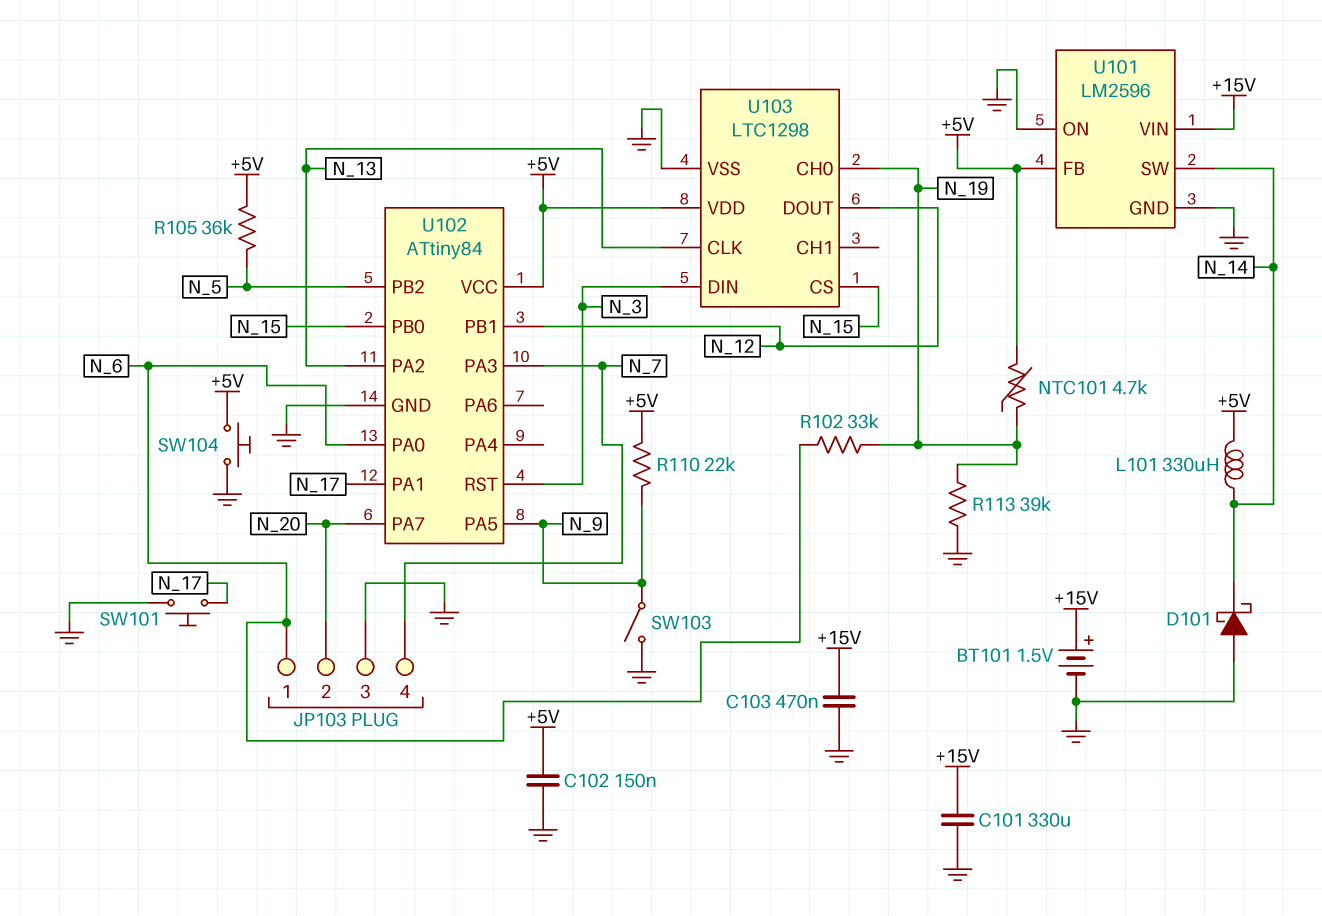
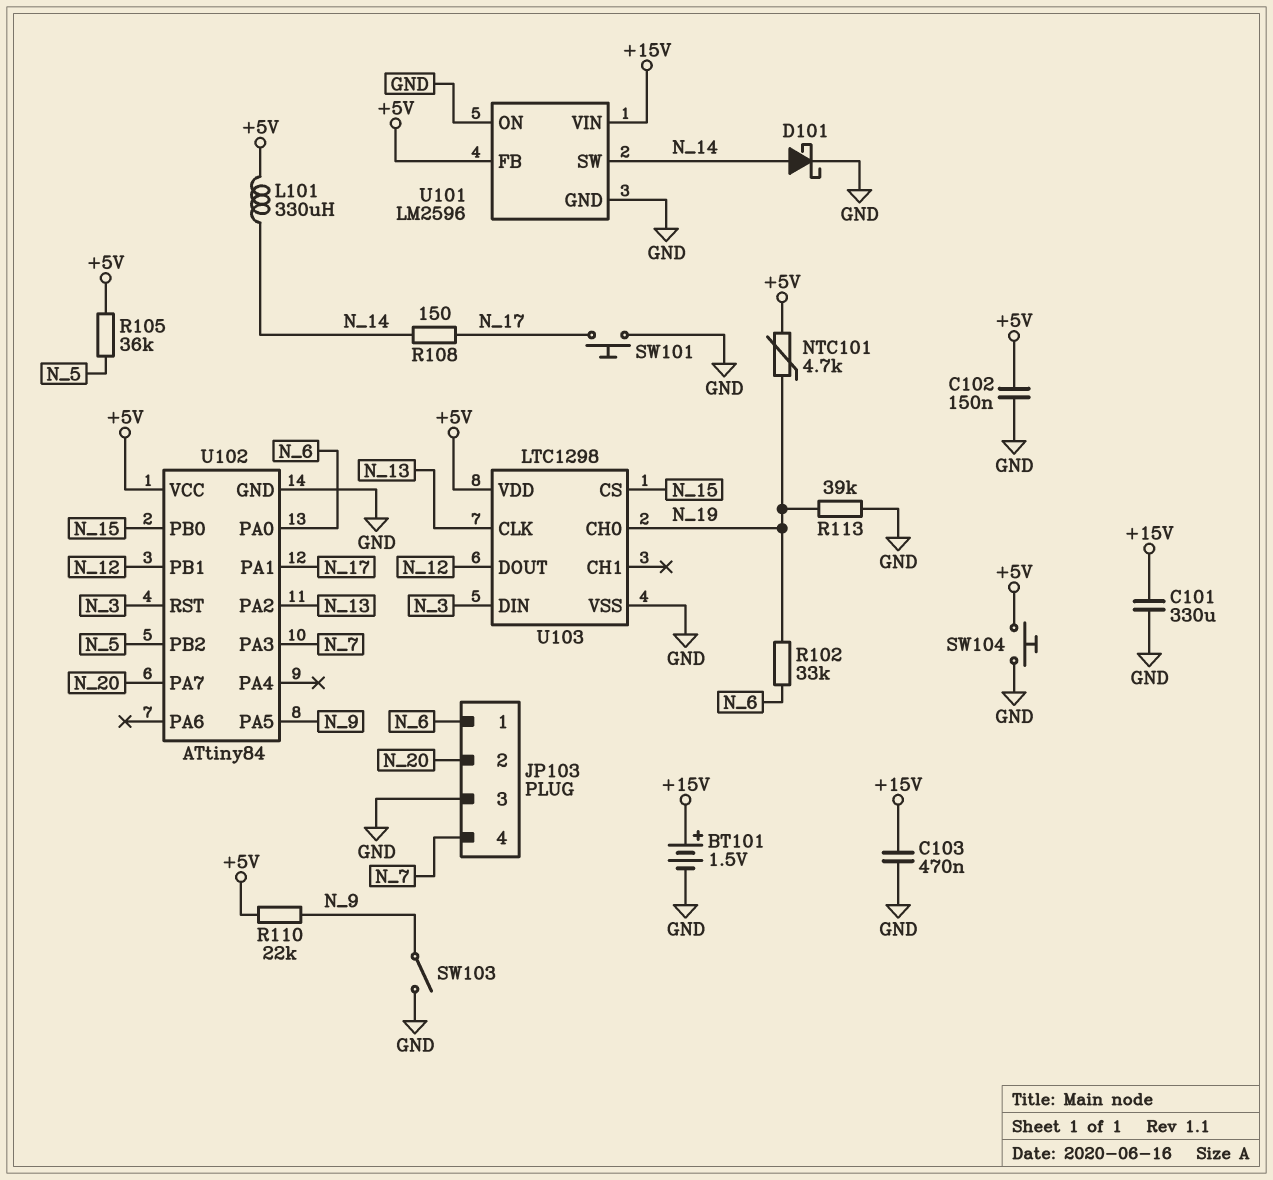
D101: schottky (A GND, K N_14) -> schottky (A N_14, K GND)
R108: none -> 150 (N_14, N_17)

